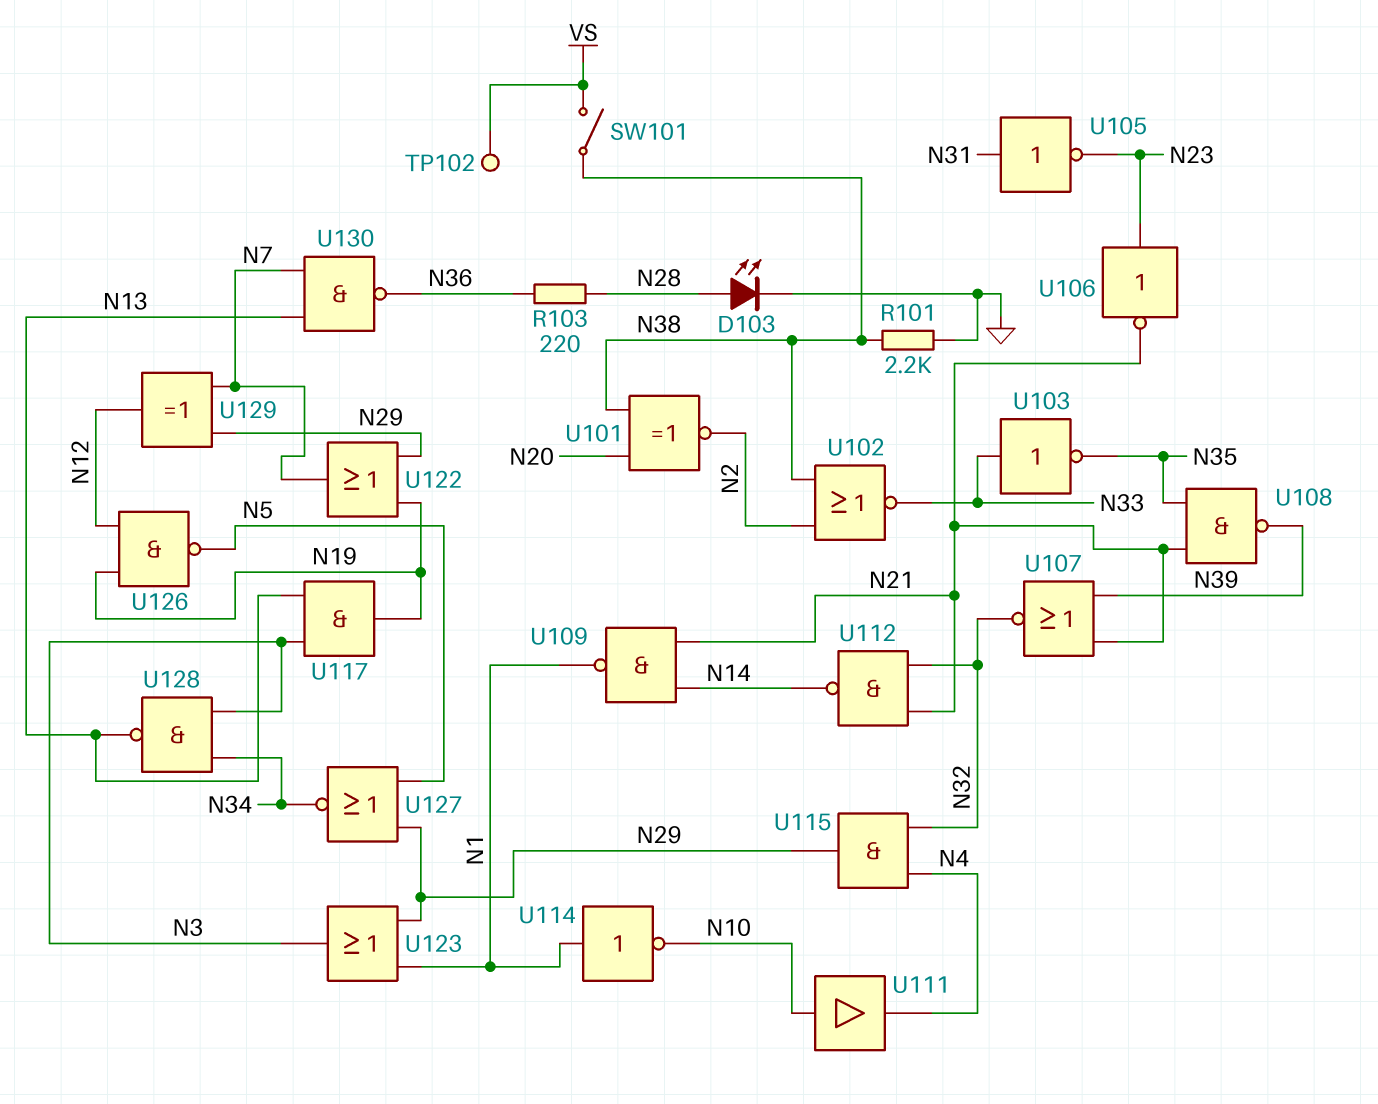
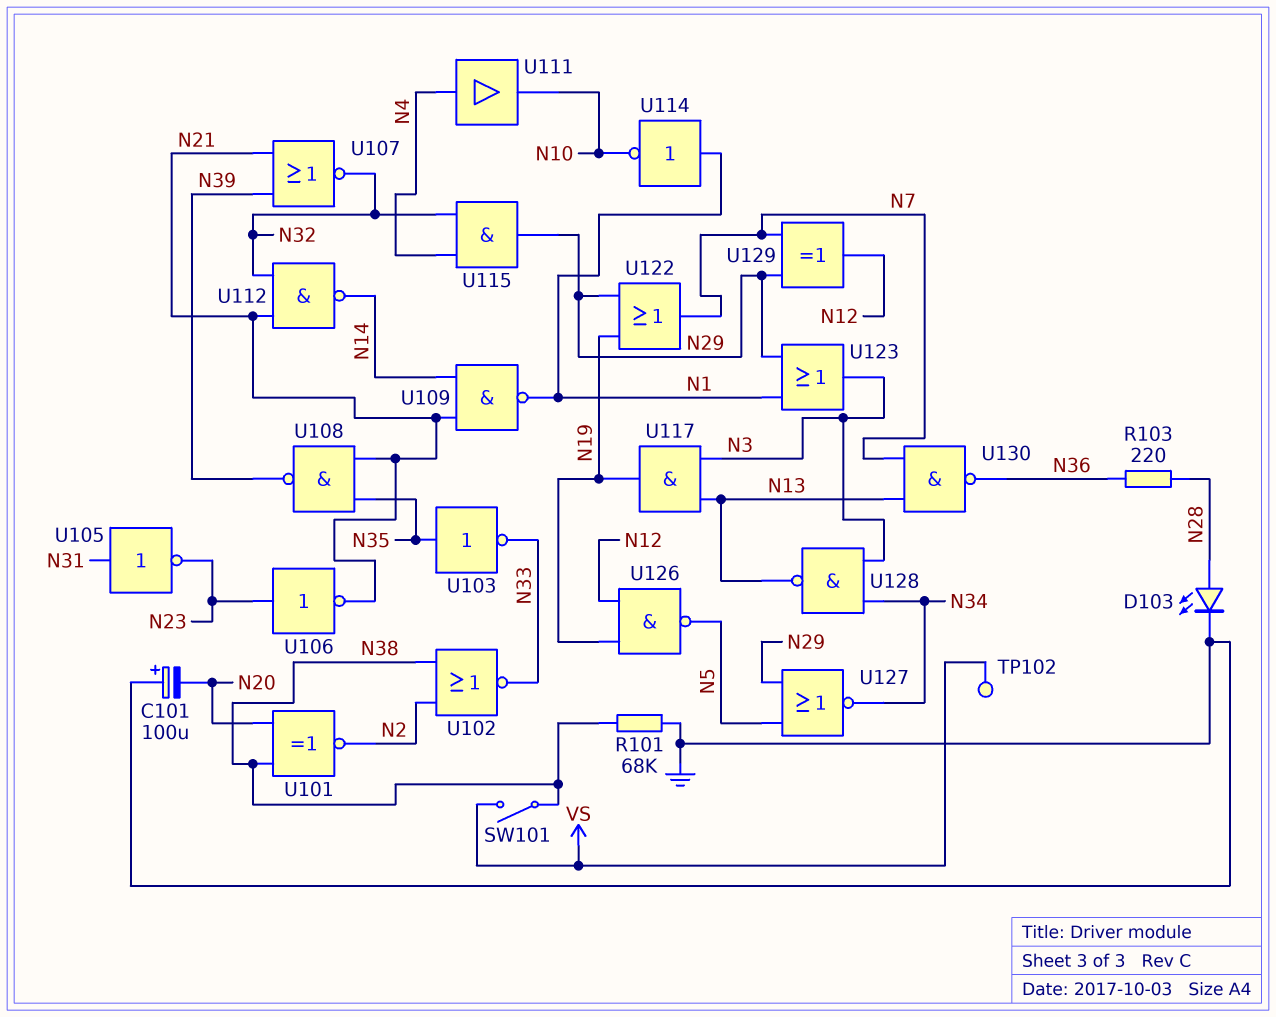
C101: none -> 100uF (plus GND, minus N20)
R101: 2.2k (GND, N38) -> 68k (GND, N38)
U103: NOT (in N33, out N35) -> NOT (in N35, out N33)
U111: buffer (in N10, out N4) -> buffer (in N4, out N10)

